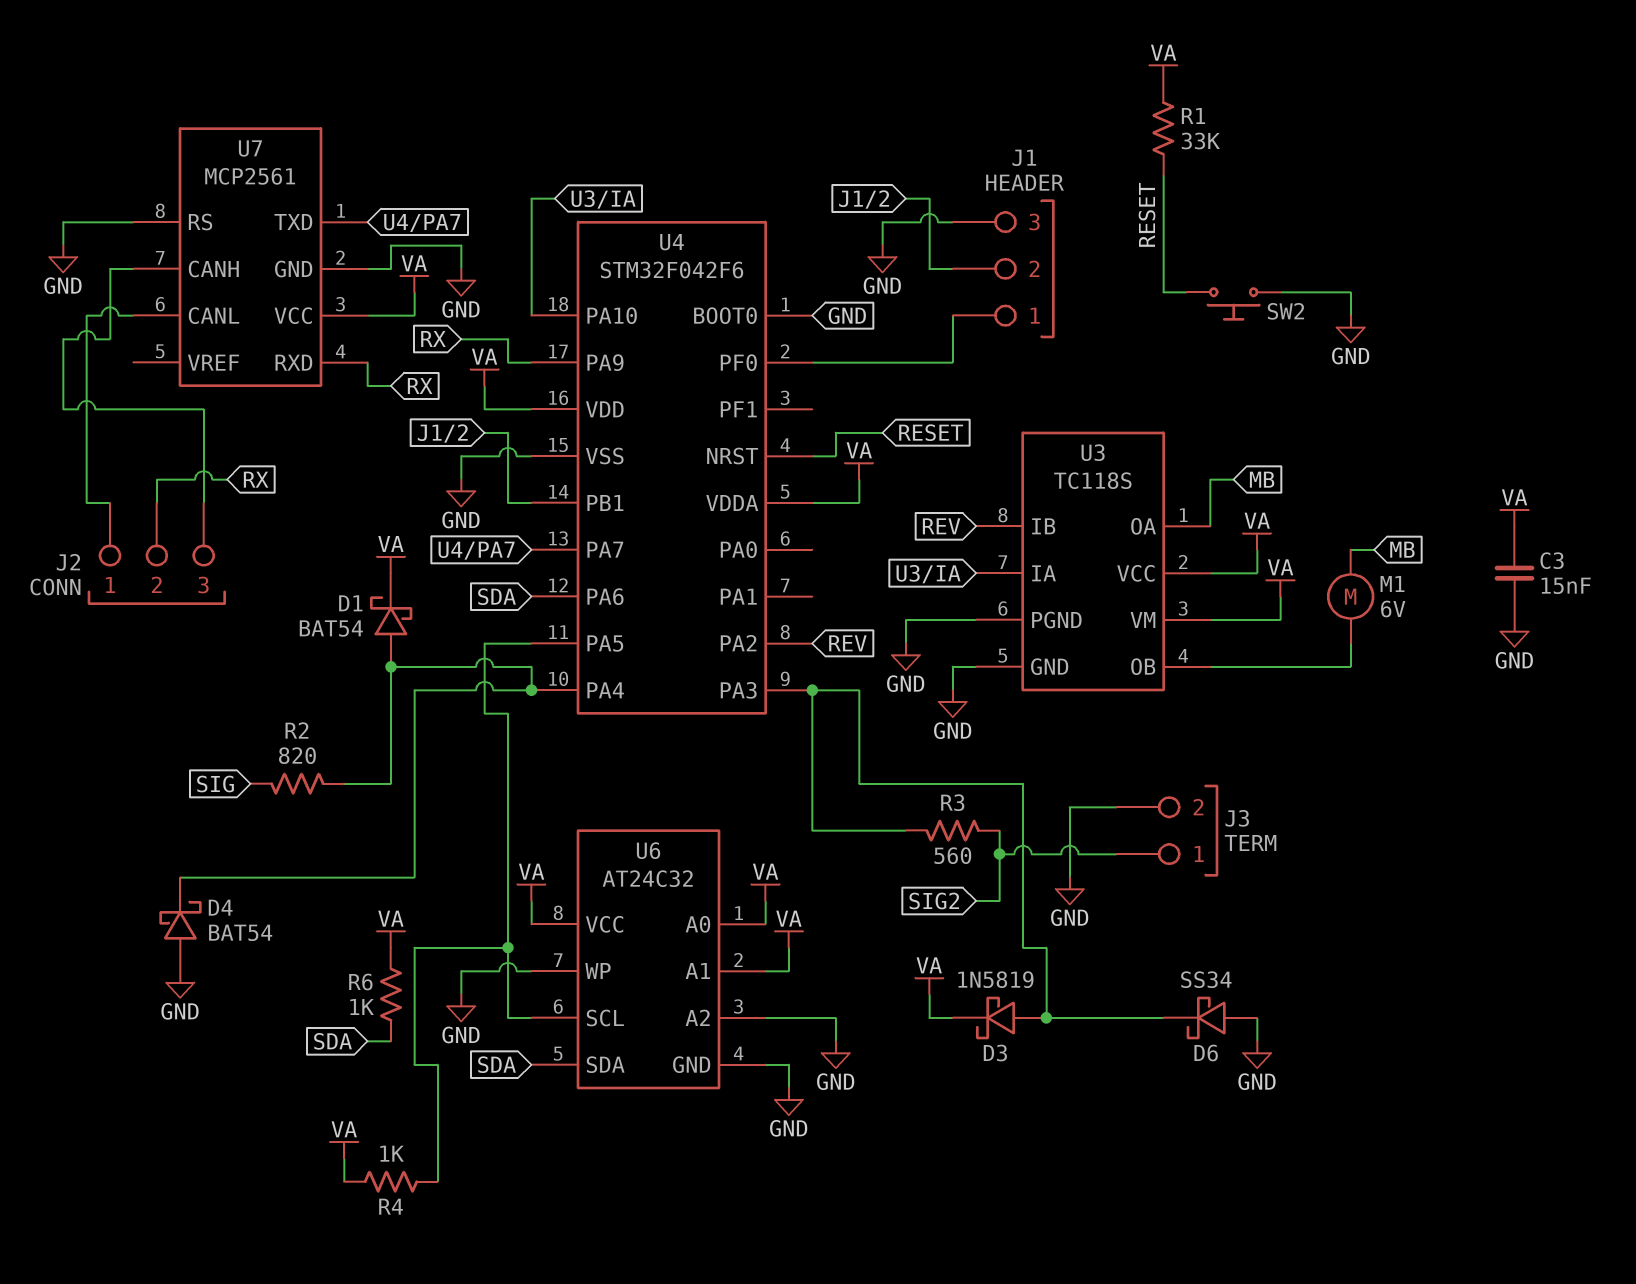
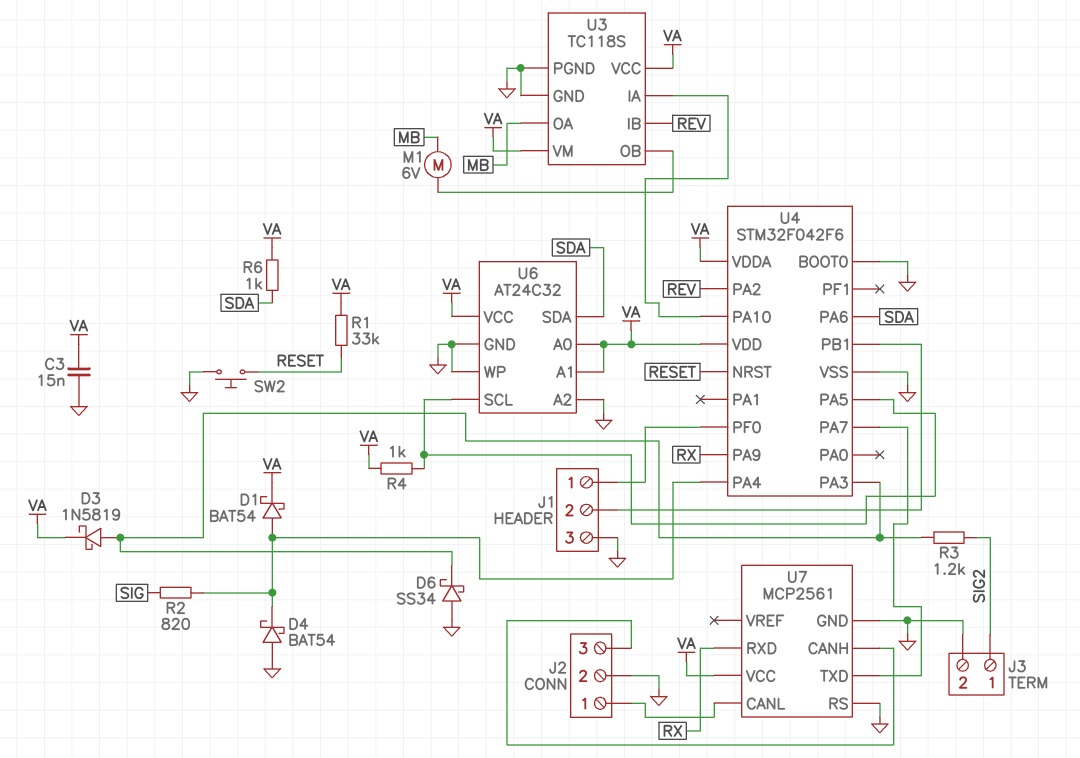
J2 pin 2: RX -> GND
R3: 560 (SIG2, U4/PA3) -> 1.2k (SIG2, U4/PA3)

